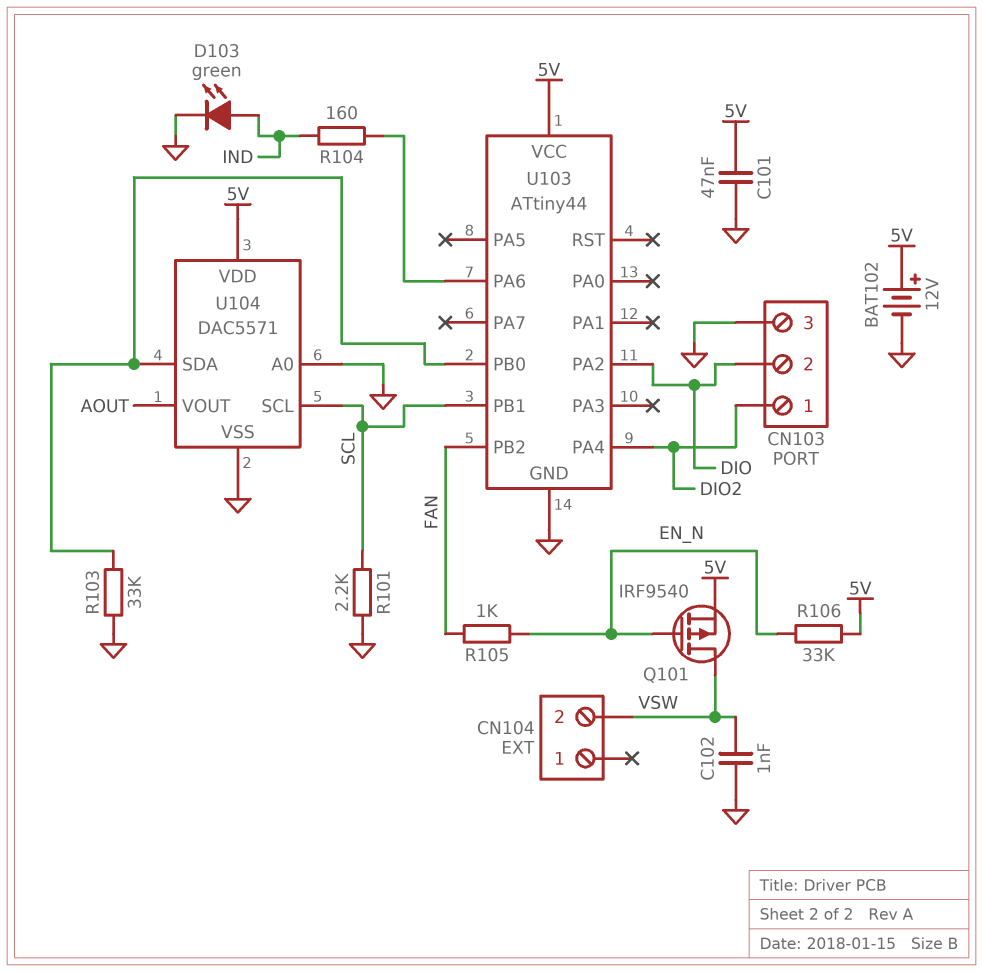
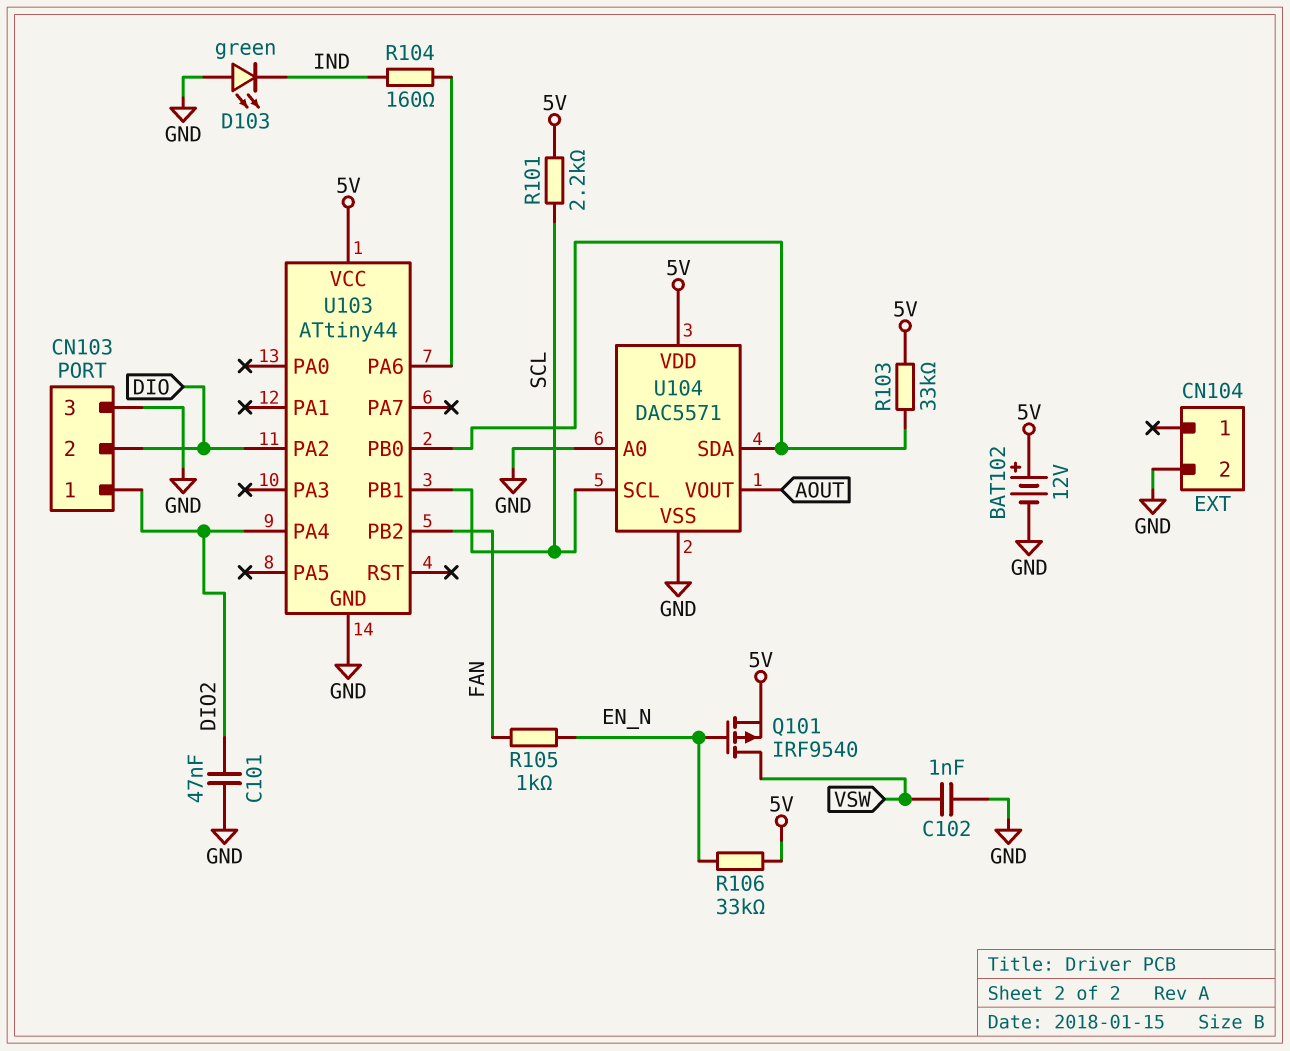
C101: 47nF (5V, GND) -> 47nF (DIO2, GND)
CN104 pin 2: VSW -> GND
D103: LED green (A IND, K GND) -> LED green (A GND, K IND)
R101: 2.2k (GND, SCL) -> 2.2k (5V, SCL)
R103: 33k (GND, U103/PB0) -> 33k (5V, U103/PB0)

